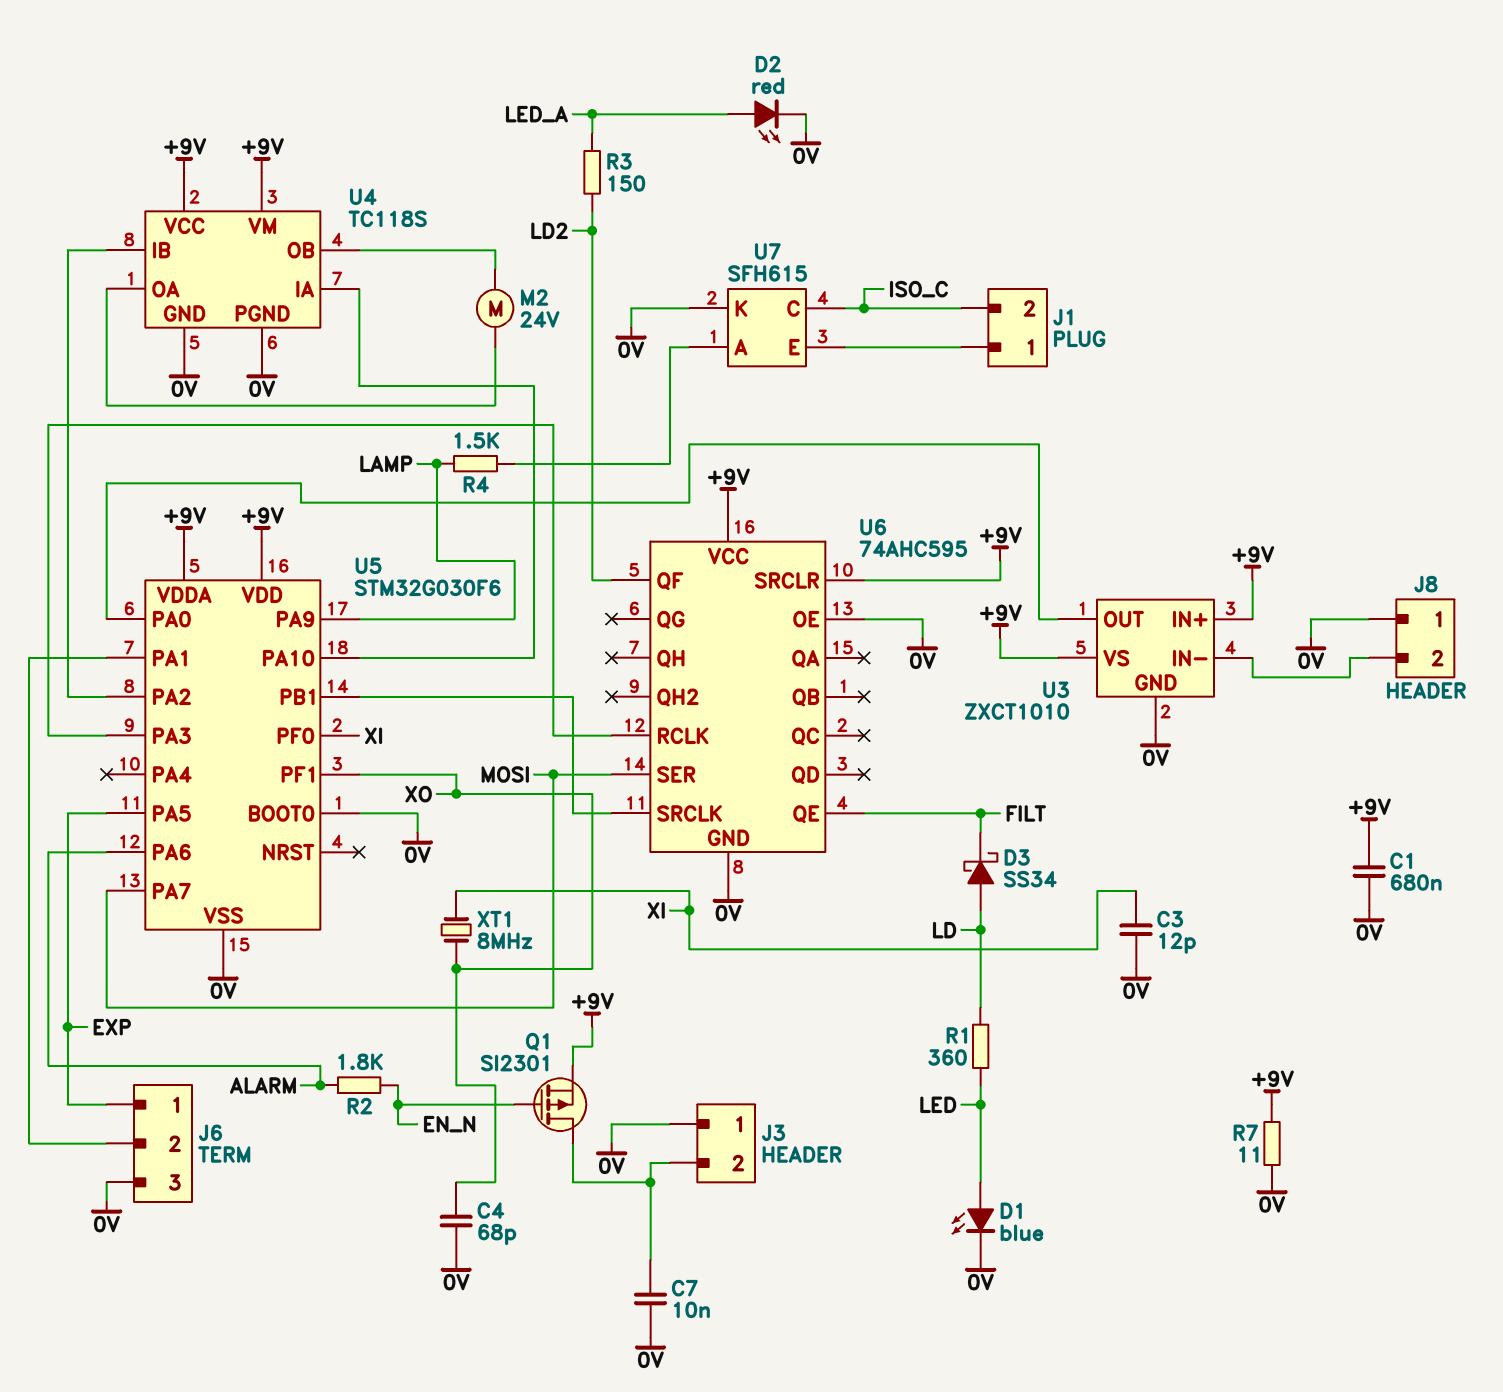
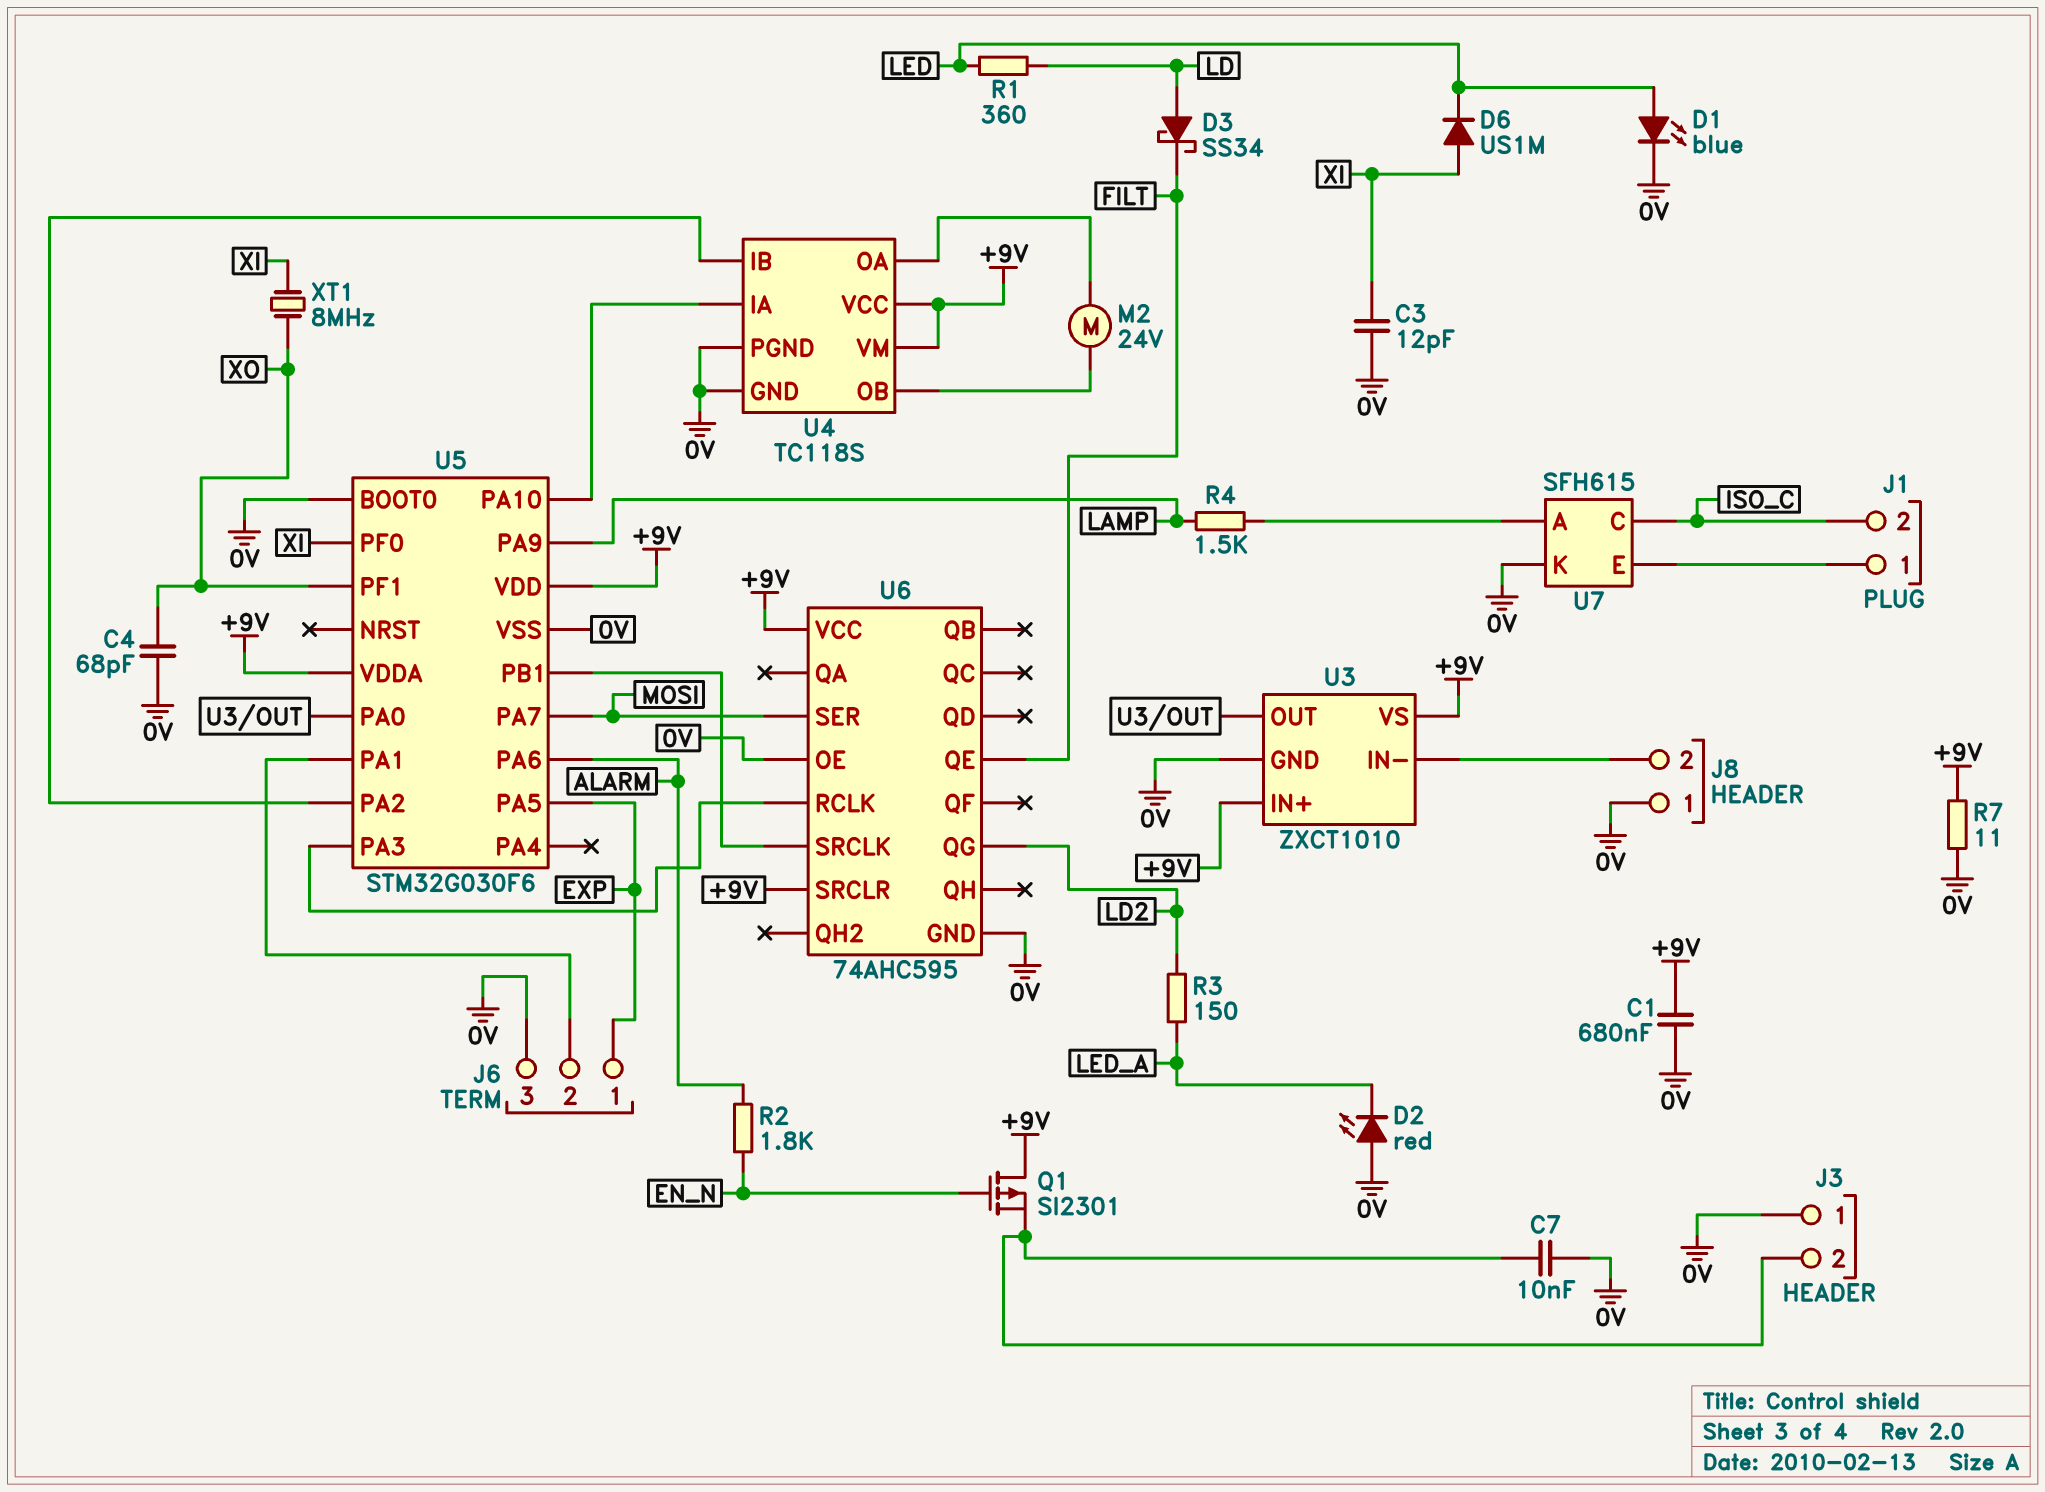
D2: LED red (A LED_A, K 0V) -> LED red (A 0V, K LED_A)
D6: none -> diode US1M (A XI, K LED)
Q1: PMOS SI2301 (G EN_N, D J3/2, S +9V) -> PMOS SI2301 (G EN_N, D +9V, S J3/2)
U6 pin QF: LD2 -> none
U6 pin QG: none -> LD2

